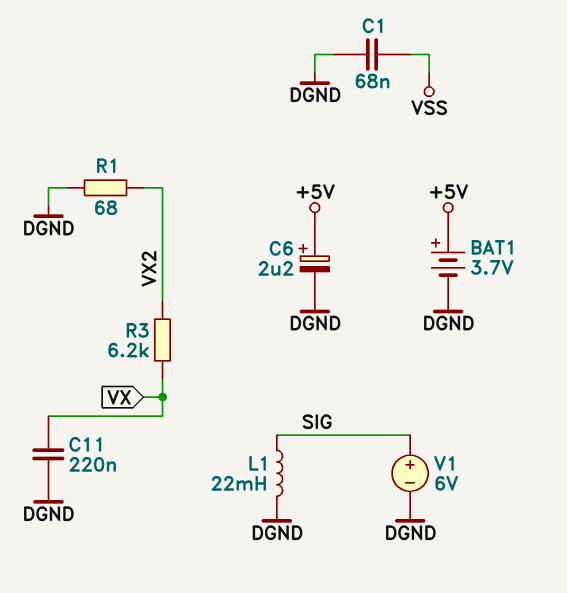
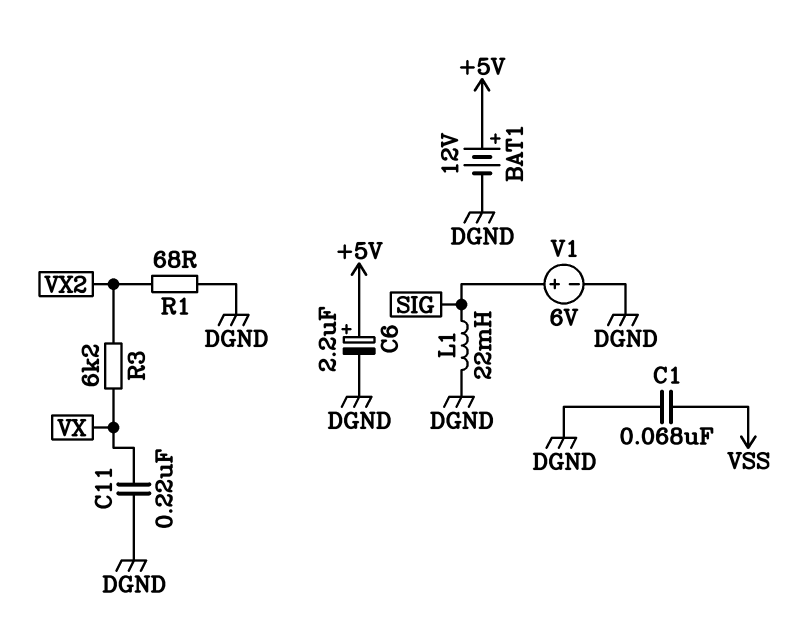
BAT1: 3.7V (plus +5V, minus DGND) -> 12V (plus +5V, minus DGND)

